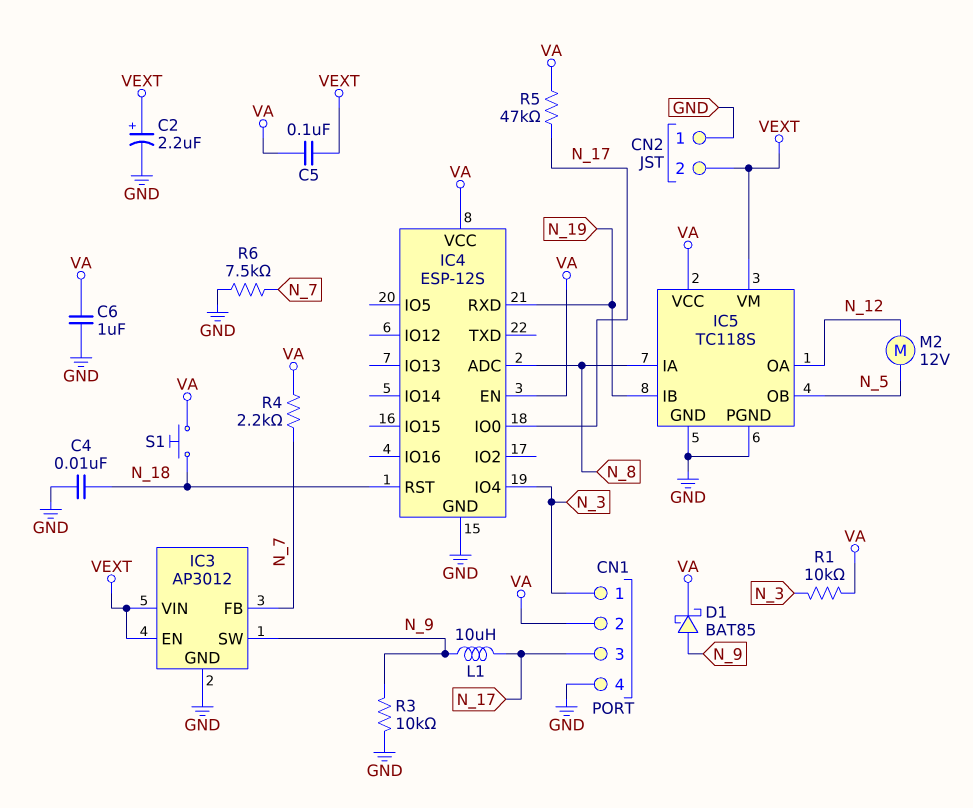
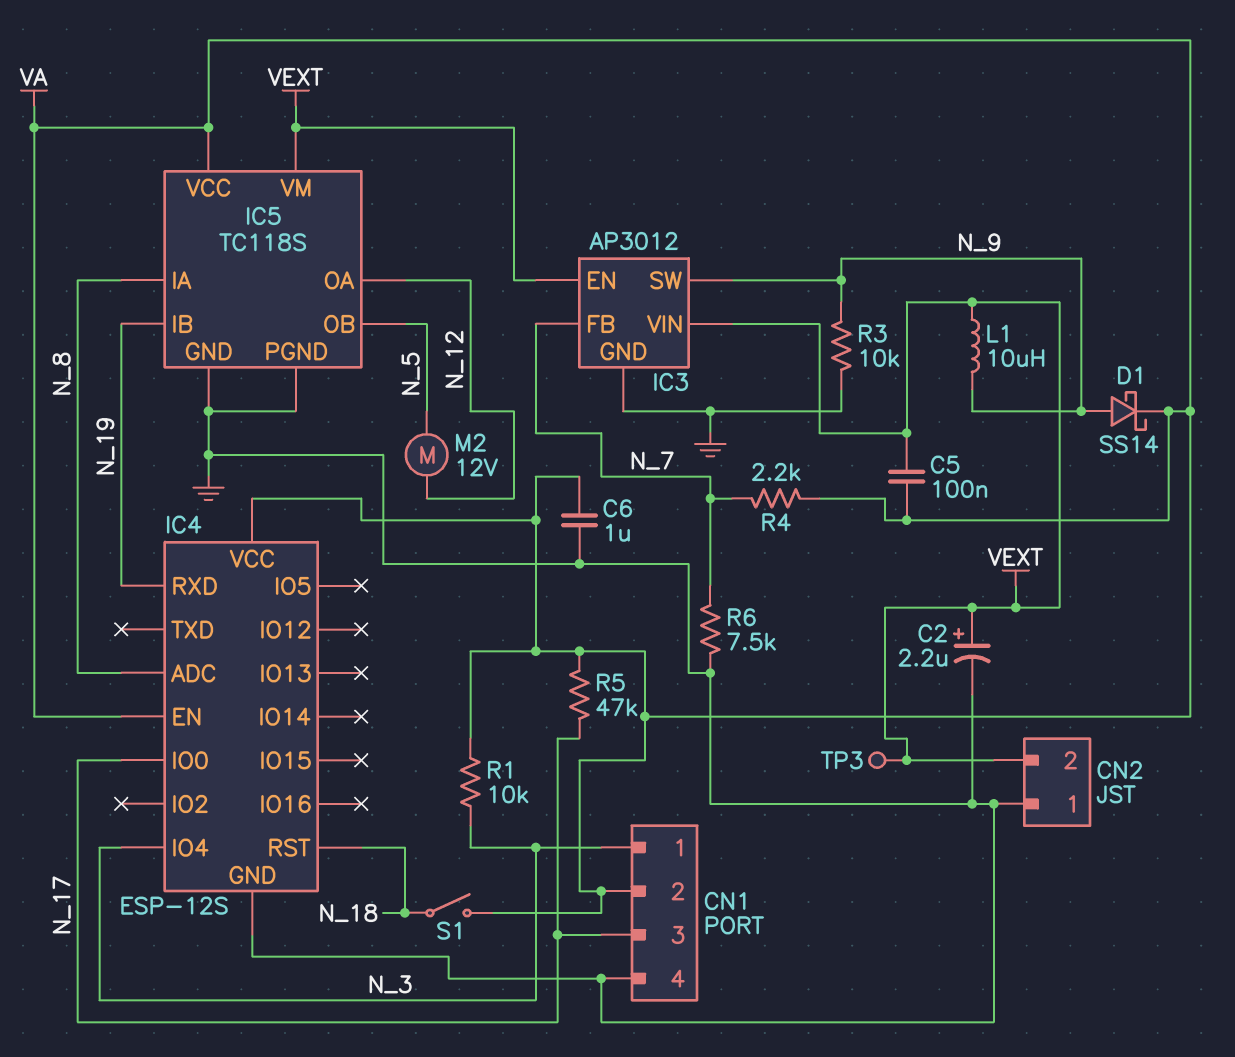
C4: 10nF (GND, N_18) -> none
D1: schottky BAT85 (A N_9, K VA) -> schottky SS14 (A N_9, K VA)
L1: 10uH (N_9, N_17) -> 10uH (N_9, VEXT)
S1: button (N_18, VA) -> switch (N_18, VA)
TP3: none -> test point (VEXT)

